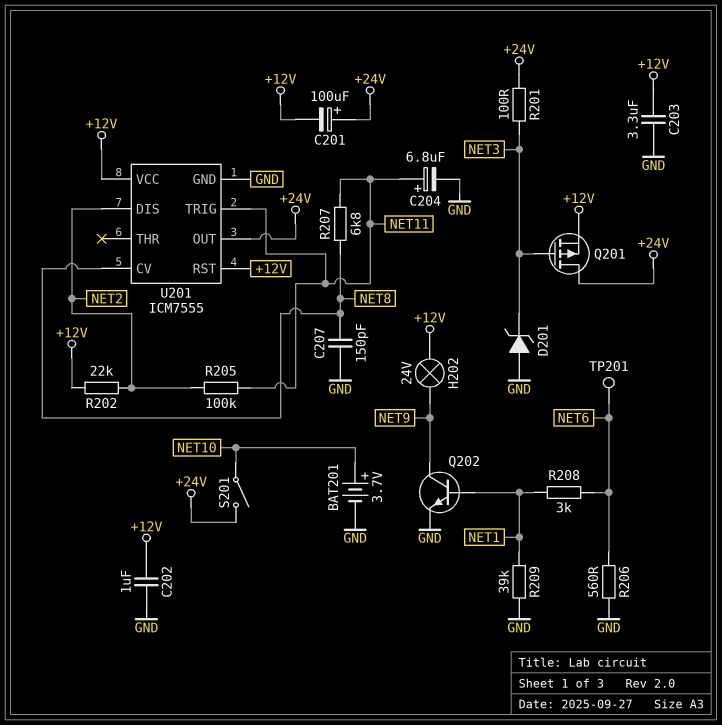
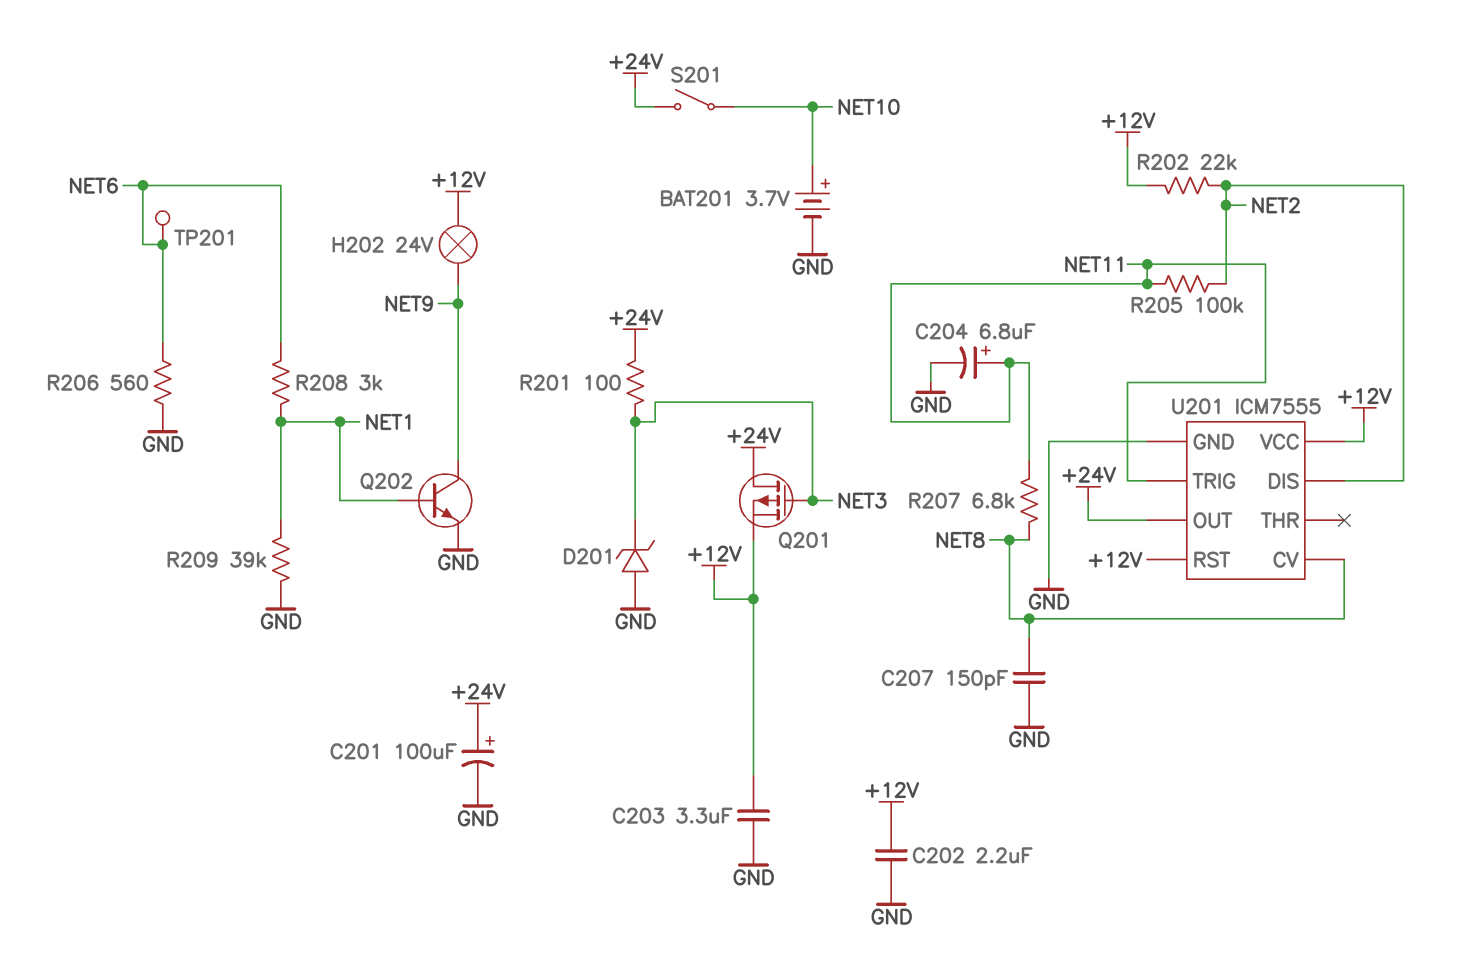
C201: 100uF (plus +24V, minus +12V) -> 100uF (plus +24V, minus GND)
C202: 1uF (+12V, GND) -> 2.2uF (+12V, GND)

